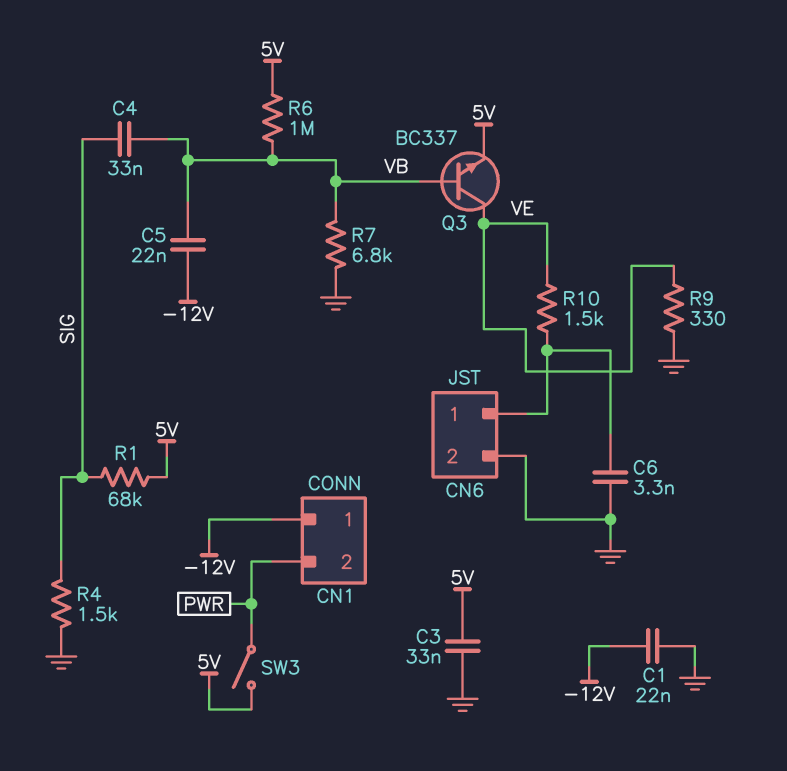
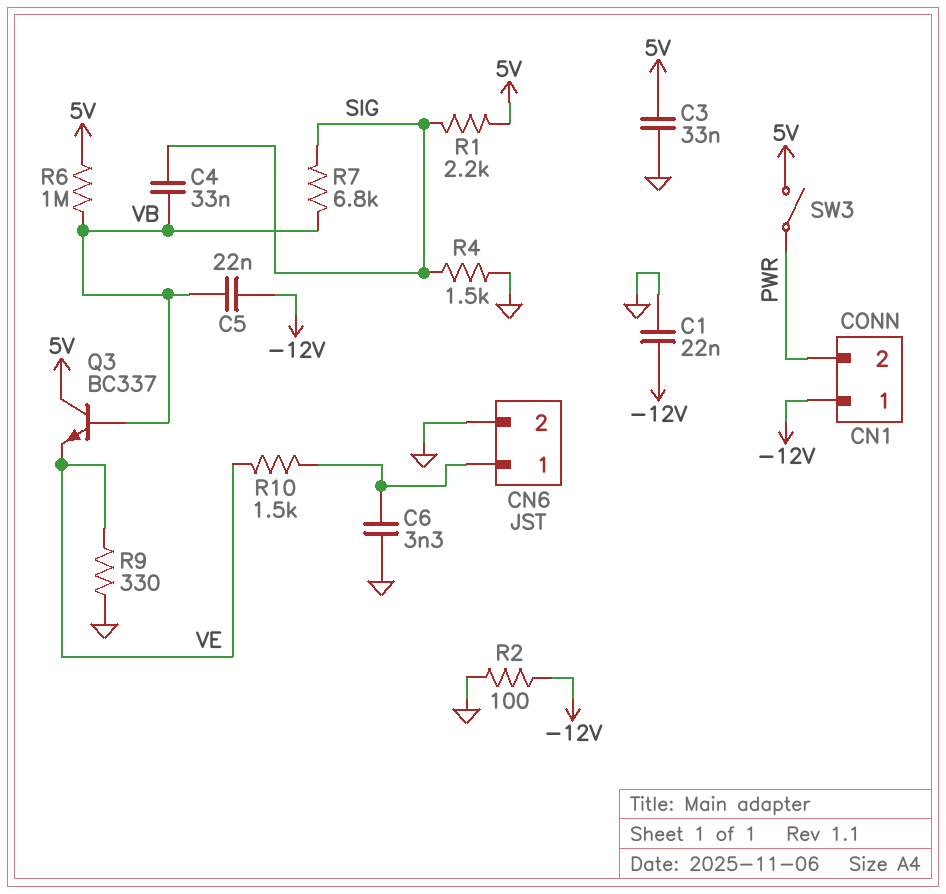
Q3: NPN BC337 (B VB, C VE, E 5V) -> NPN BC337 (B VB, C 5V, E VE)
R1: 68k (5V, SIG) -> 2.2k (5V, SIG)
R2: none -> 100 (-12V, GND)
R7: 6.8k (GND, VB) -> 6.8k (SIG, VB)

